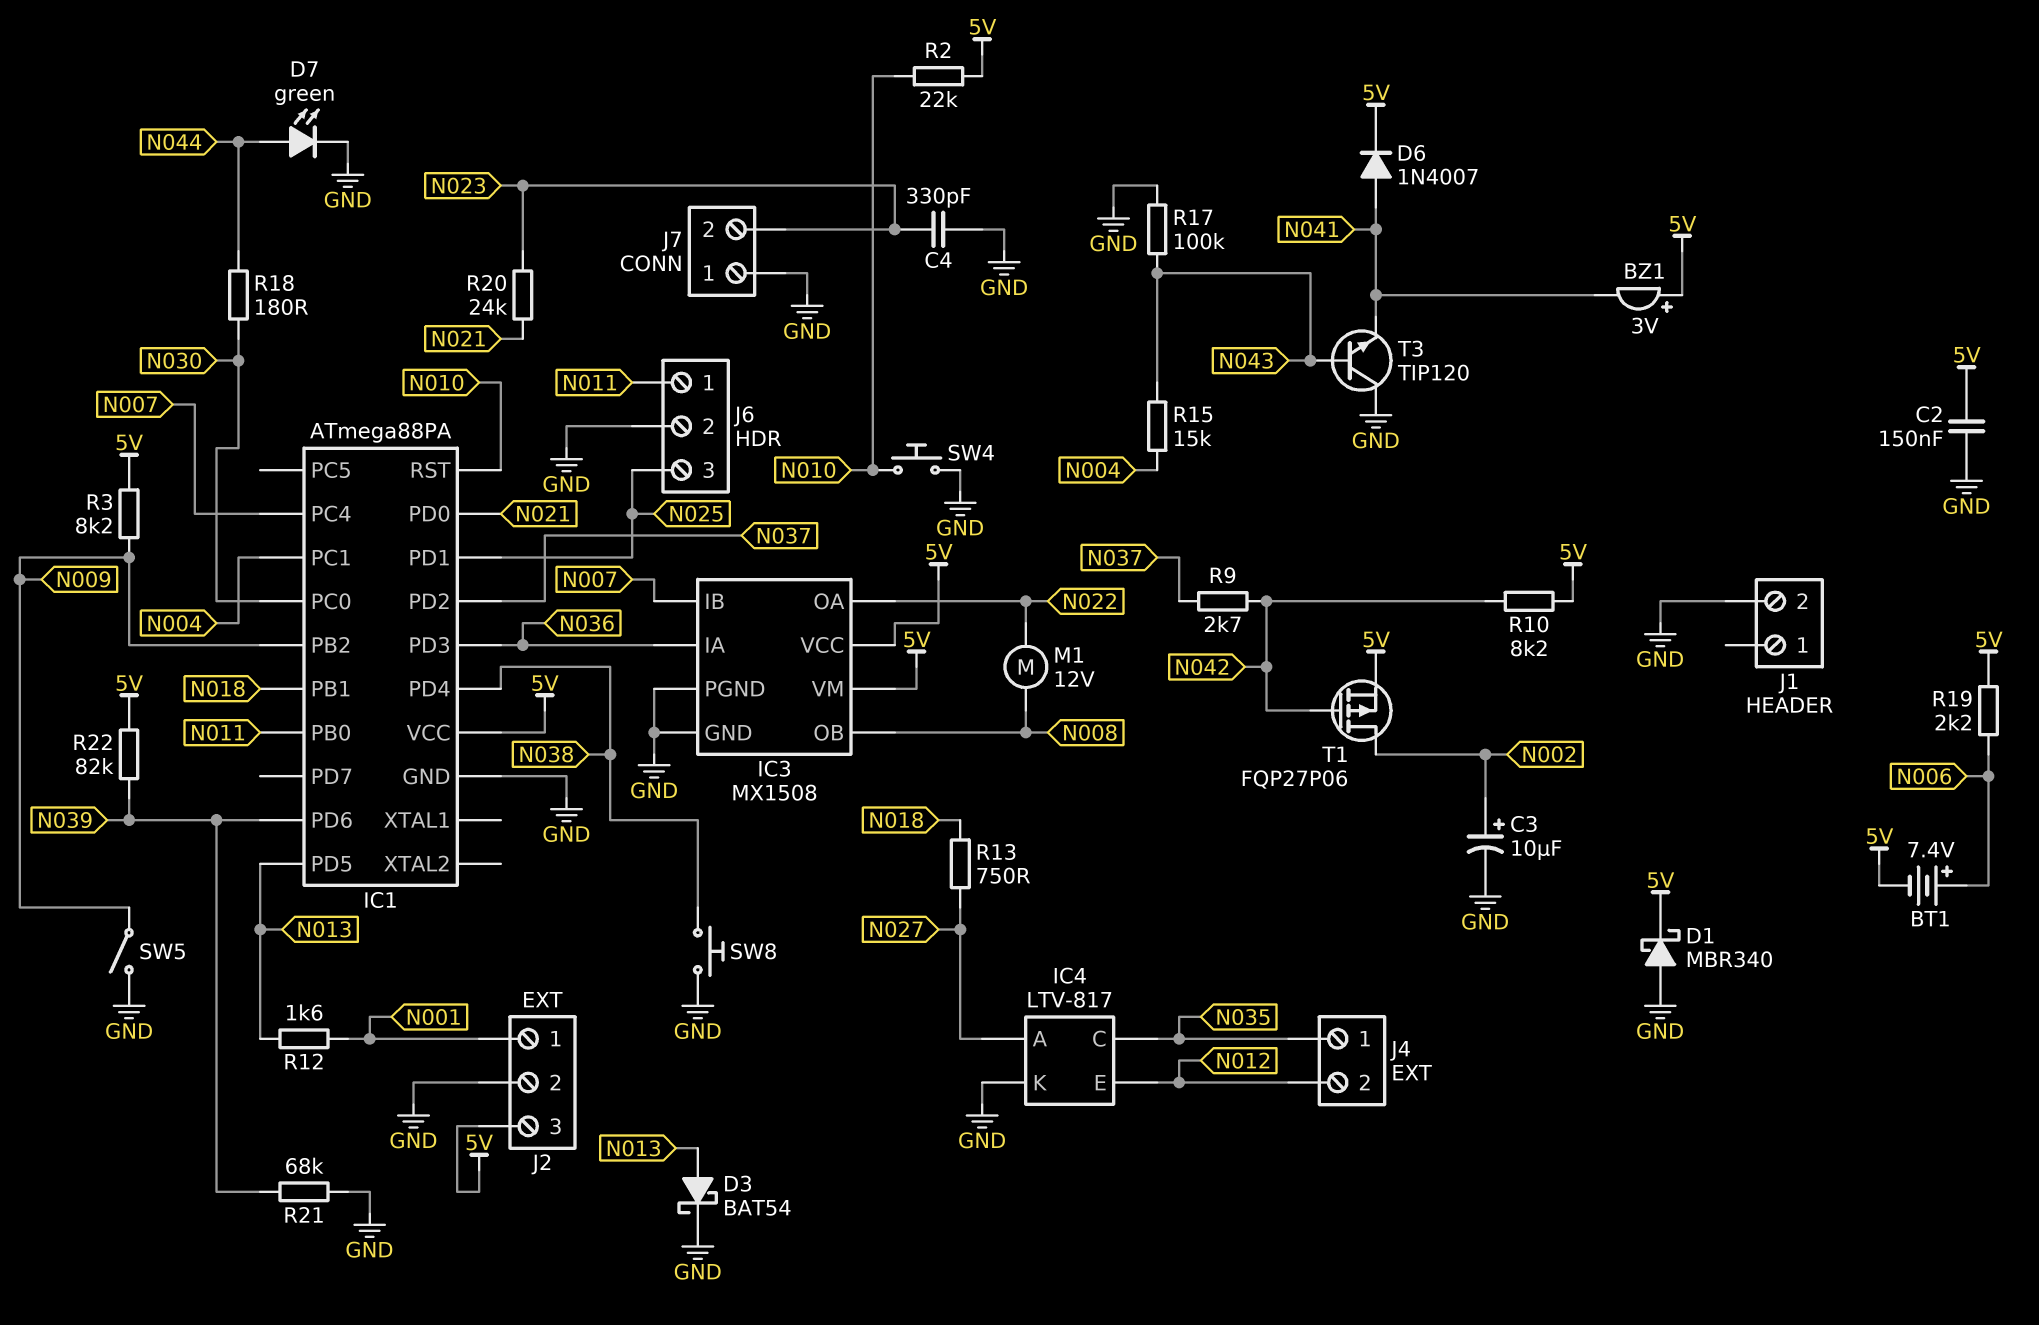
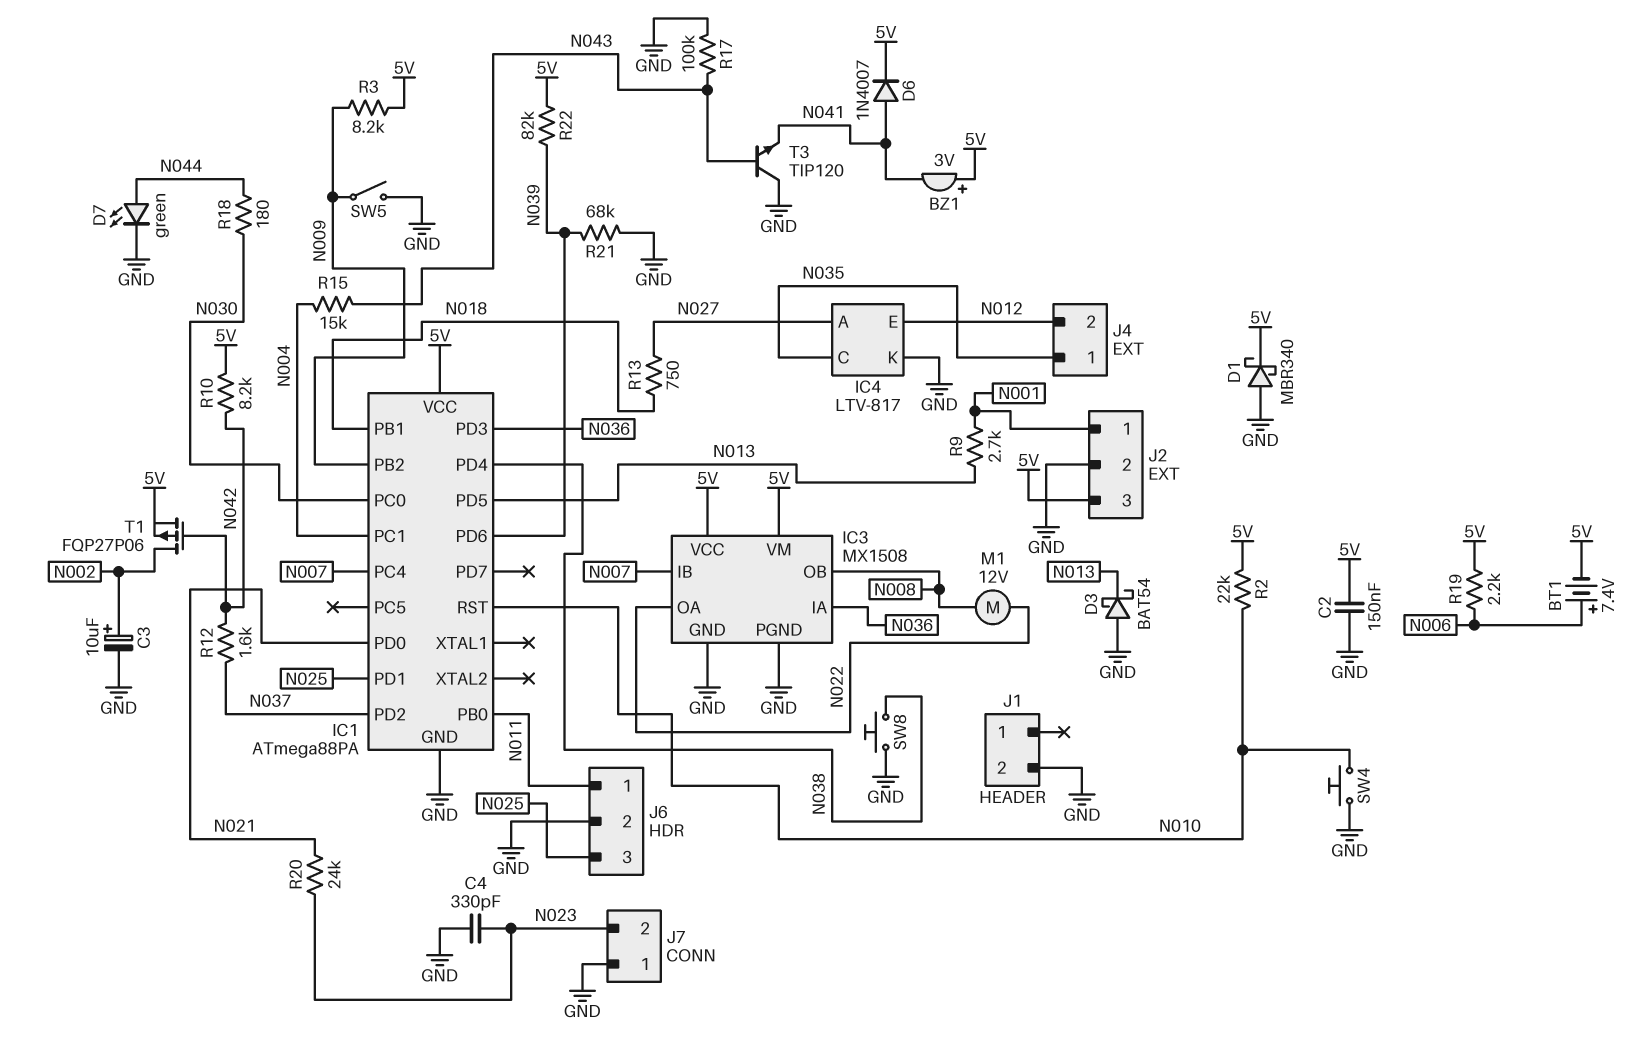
D3: schottky BAT54 (A N013, K GND) -> schottky BAT54 (A GND, K N013)
R9: 2.7k (N037, N042) -> 2.7k (N001, N013)
R12: 1.6k (N001, N013) -> 1.6k (N037, N042)

